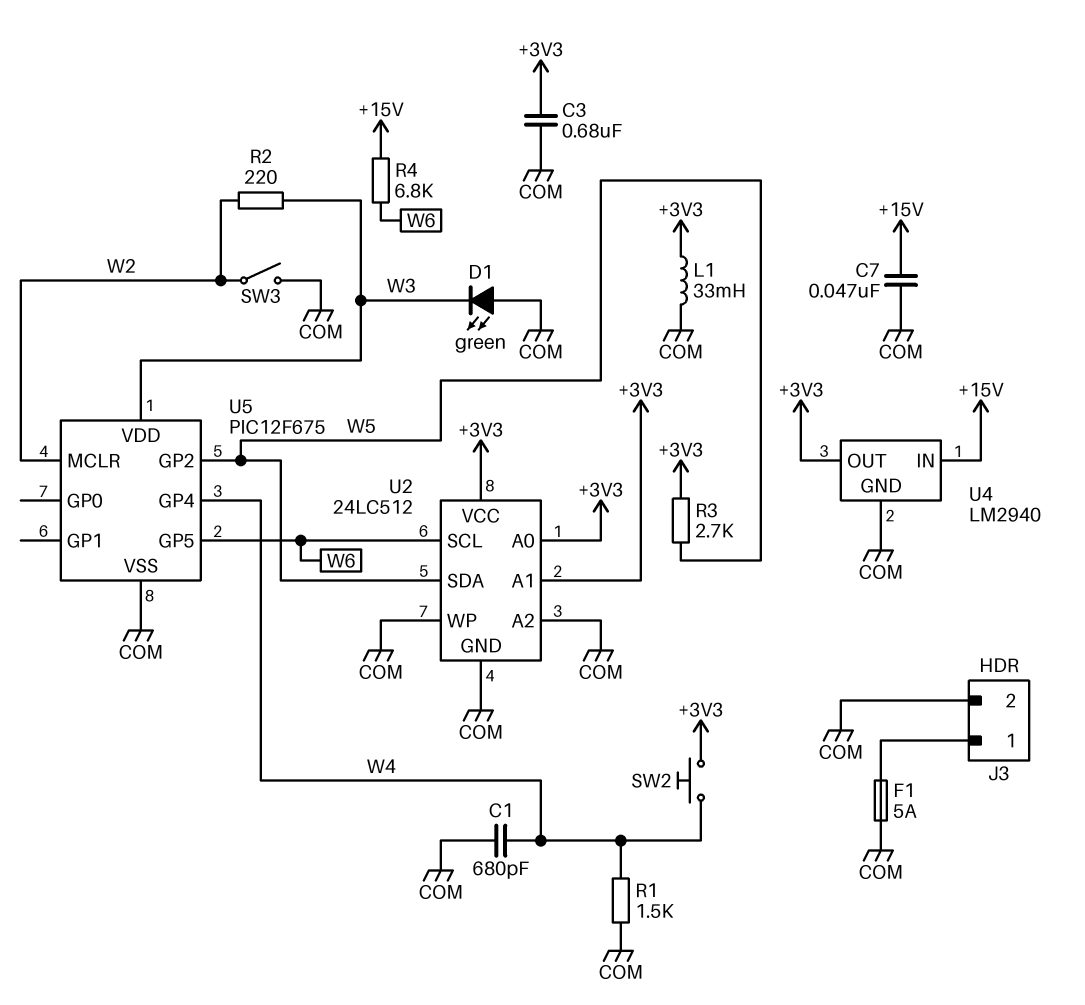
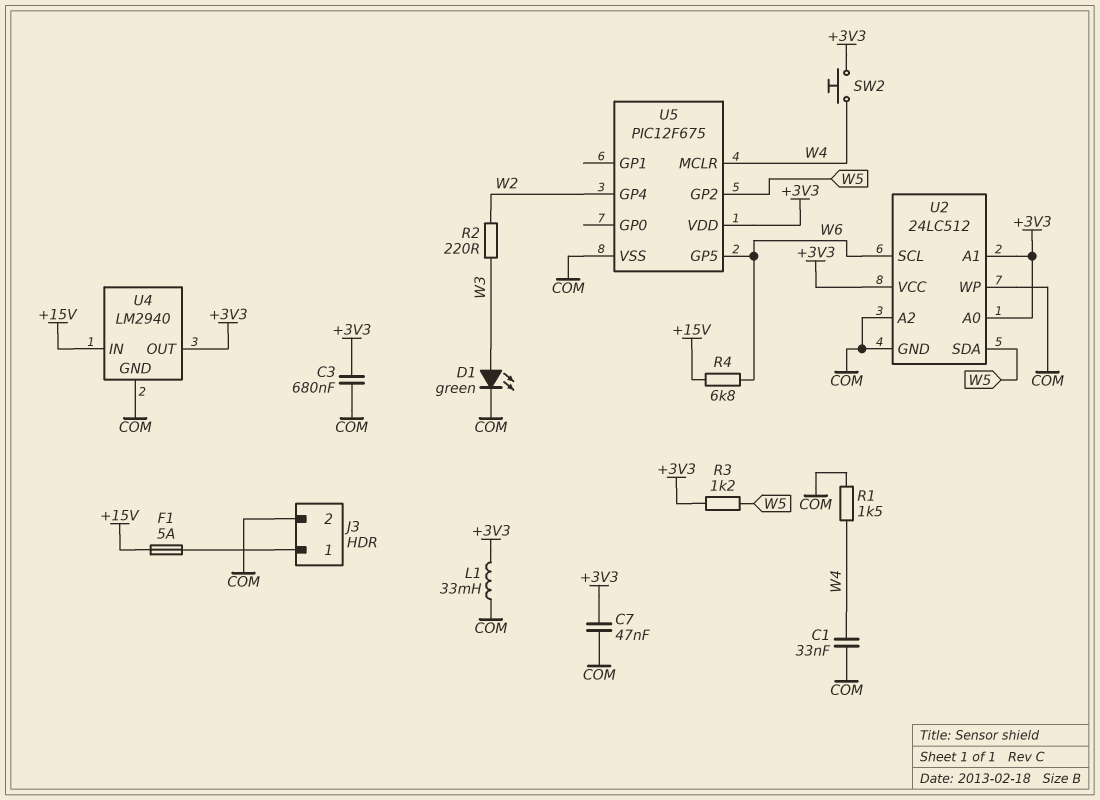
C1: 680pF (COM, W4) -> 33nF (COM, W4)
C7: 47nF (+15V, COM) -> 47nF (+3V3, COM)
D1: LED green (A COM, K W3) -> LED green (A W3, K COM)
F1: 5A (COM, J3/1) -> 5A (+15V, J3/1)
R3: 2.7k (+3V3, W5) -> 1.2k (+3V3, W5)
SW3: switch (COM, W2) -> none
U5 pin GP4: W4 -> W2
U5 pin MCLR: W2 -> W4
U5 pin VDD: W3 -> +3V3

